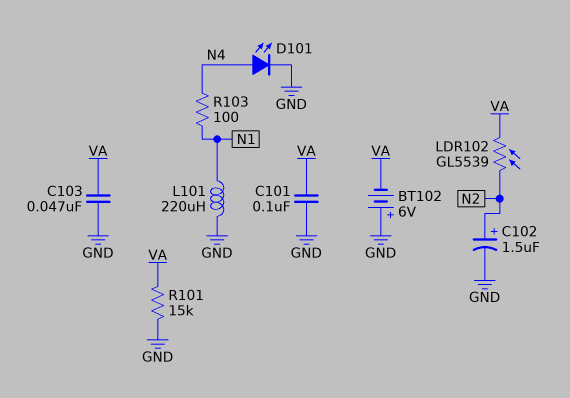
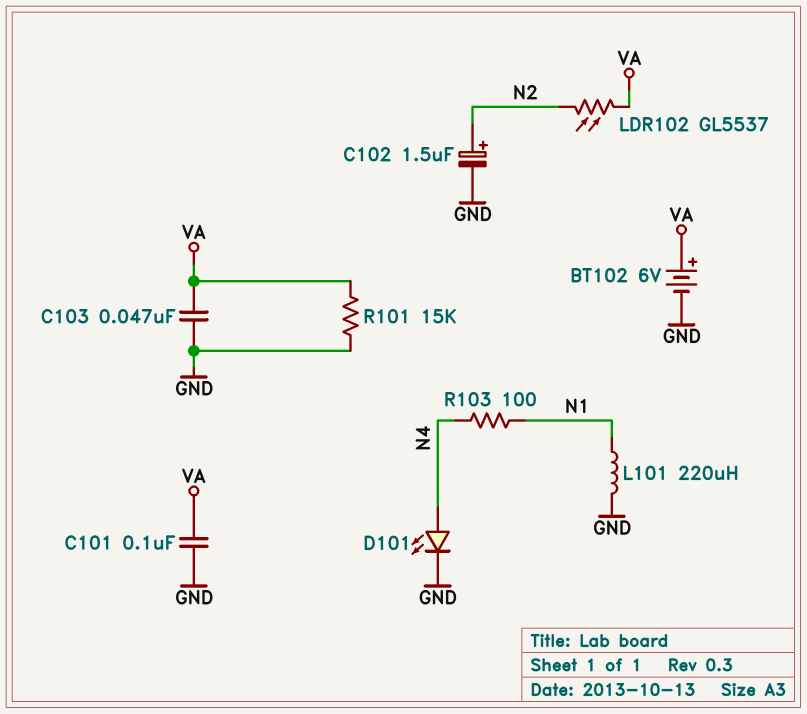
BT102: 6V (plus GND, minus VA) -> 6V (plus VA, minus GND)
LDR102: GL5539 (N2, VA) -> GL5537 (N2, VA)

